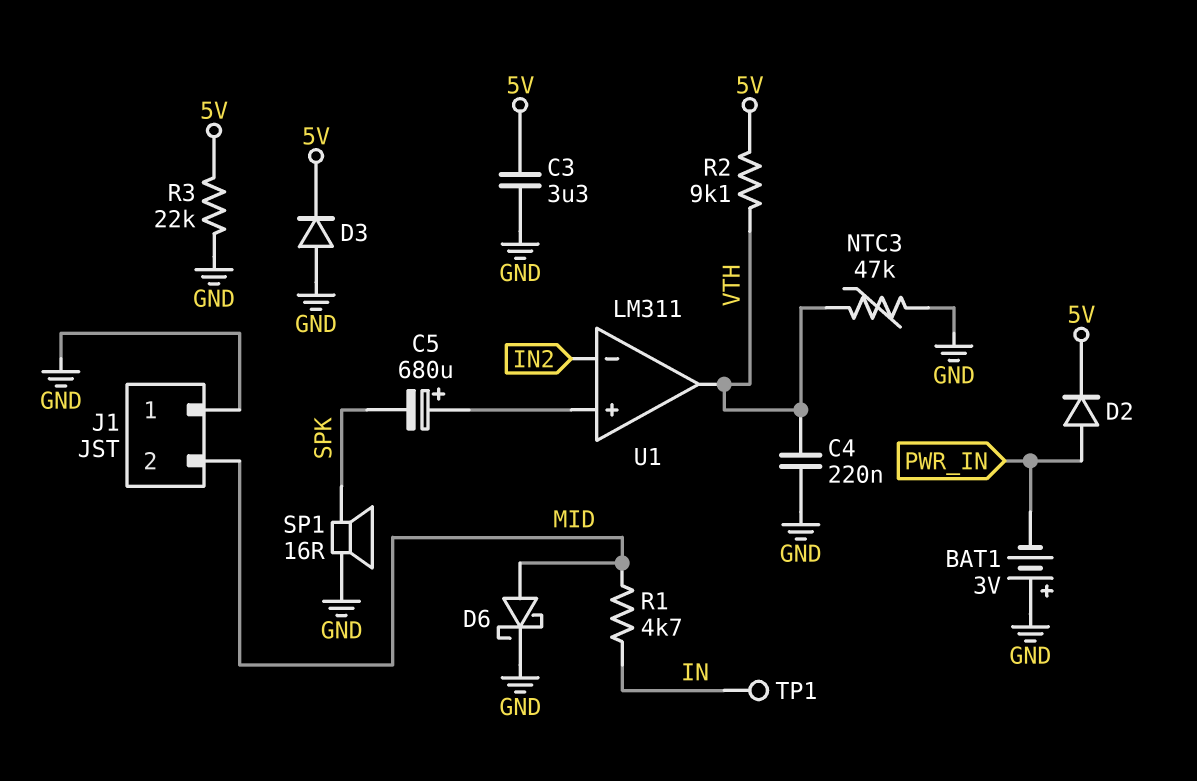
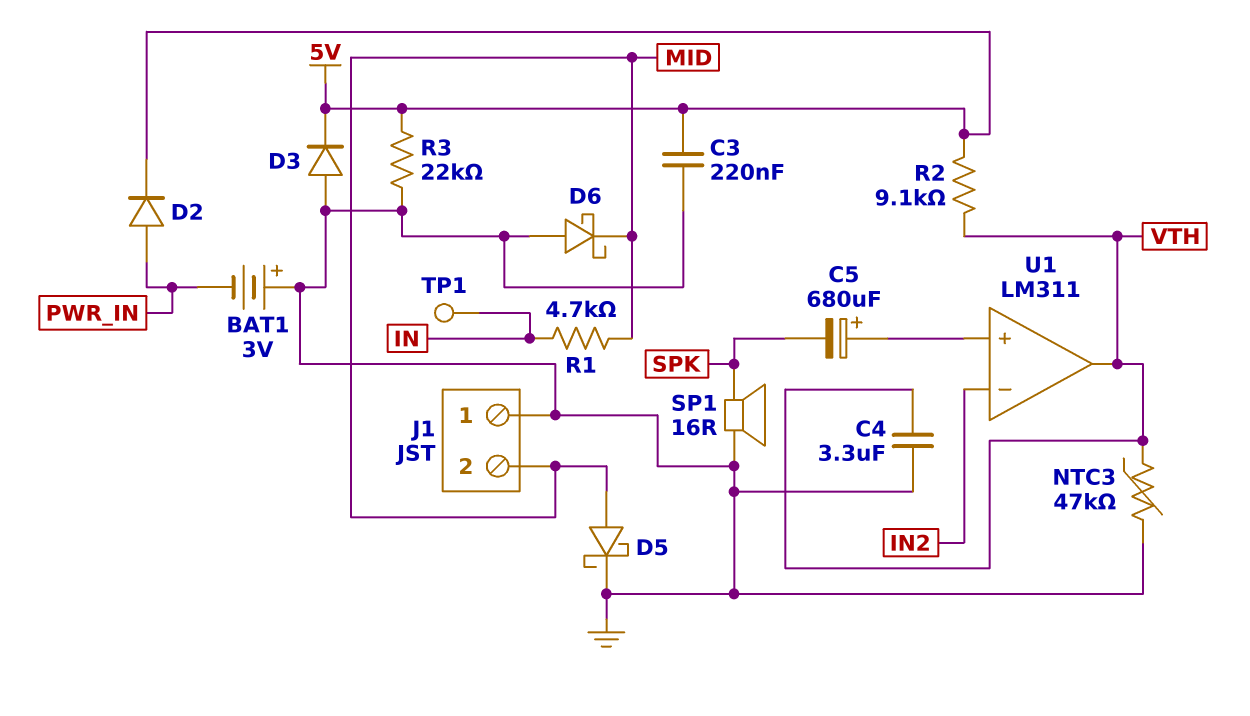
C3: 3.3uF (5V, GND) -> 220nF (5V, GND)
C4: 220nF (GND, VTH) -> 3.3uF (GND, VTH)
D5: none -> schottky (A MID, K GND)
D6: schottky (A MID, K GND) -> schottky (A GND, K MID)

